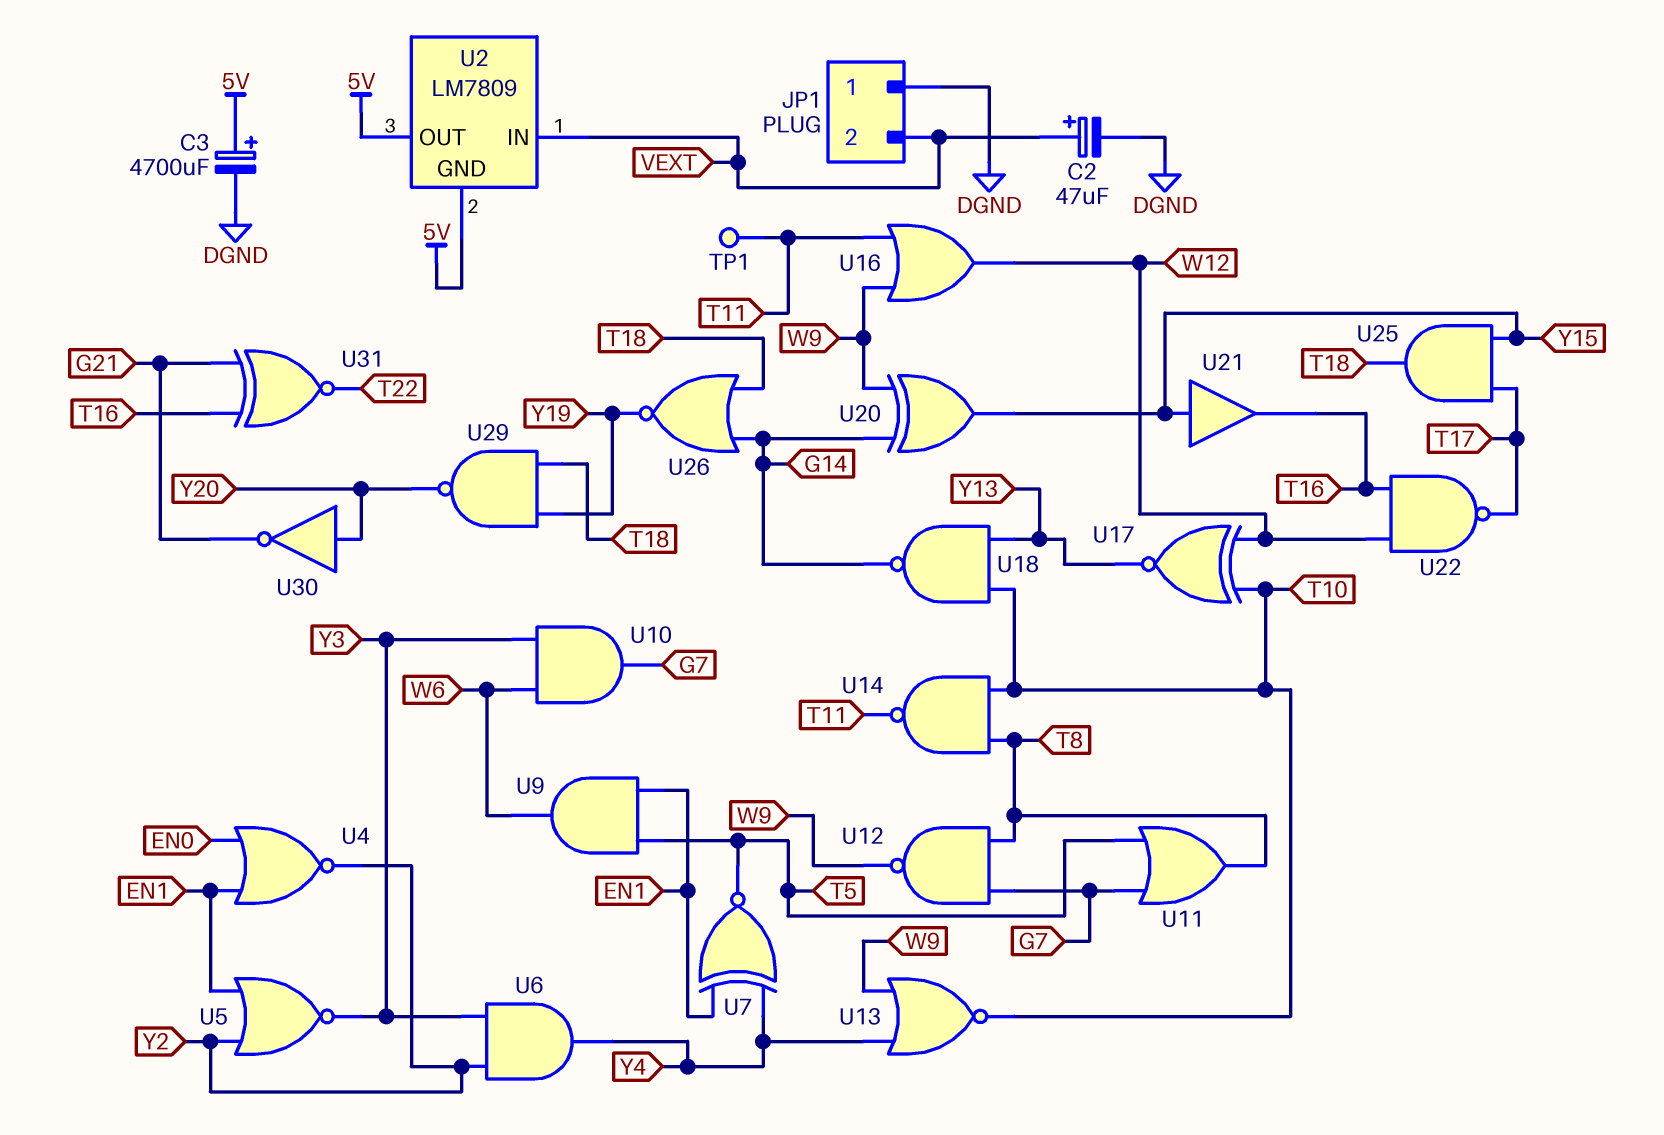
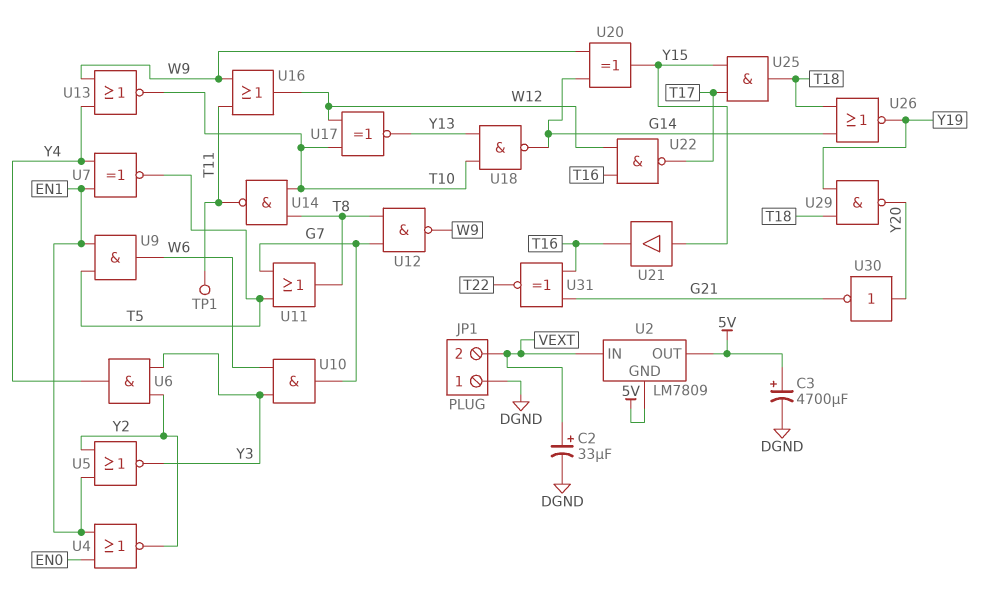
C2: 47uF (plus VEXT, minus DGND) -> 33uF (plus VEXT, minus DGND)

